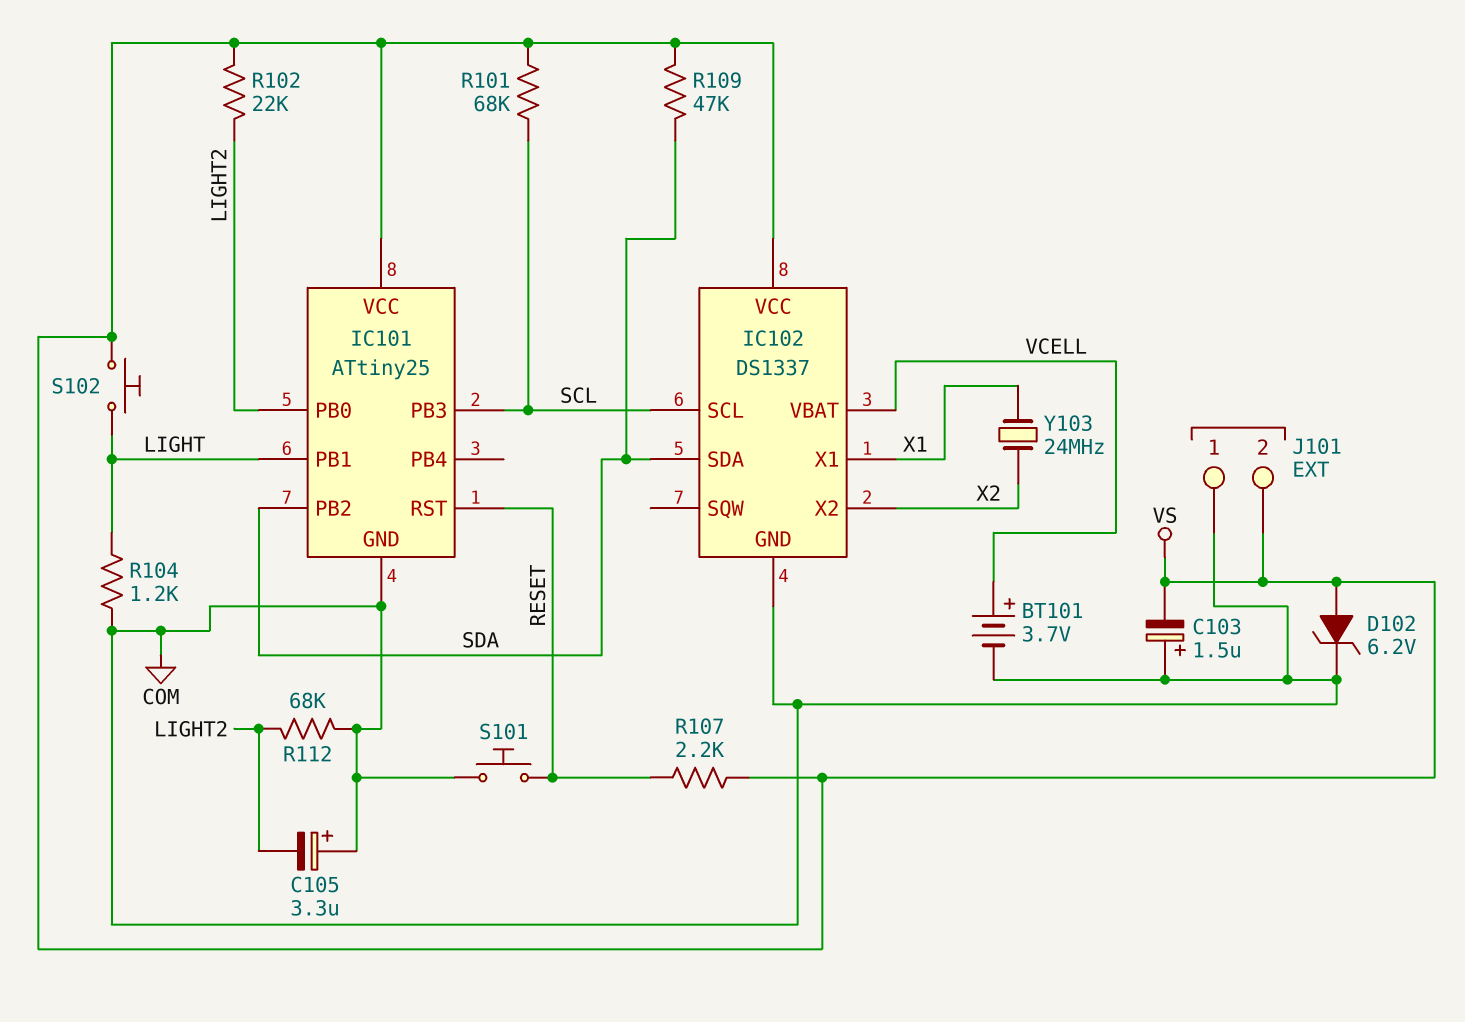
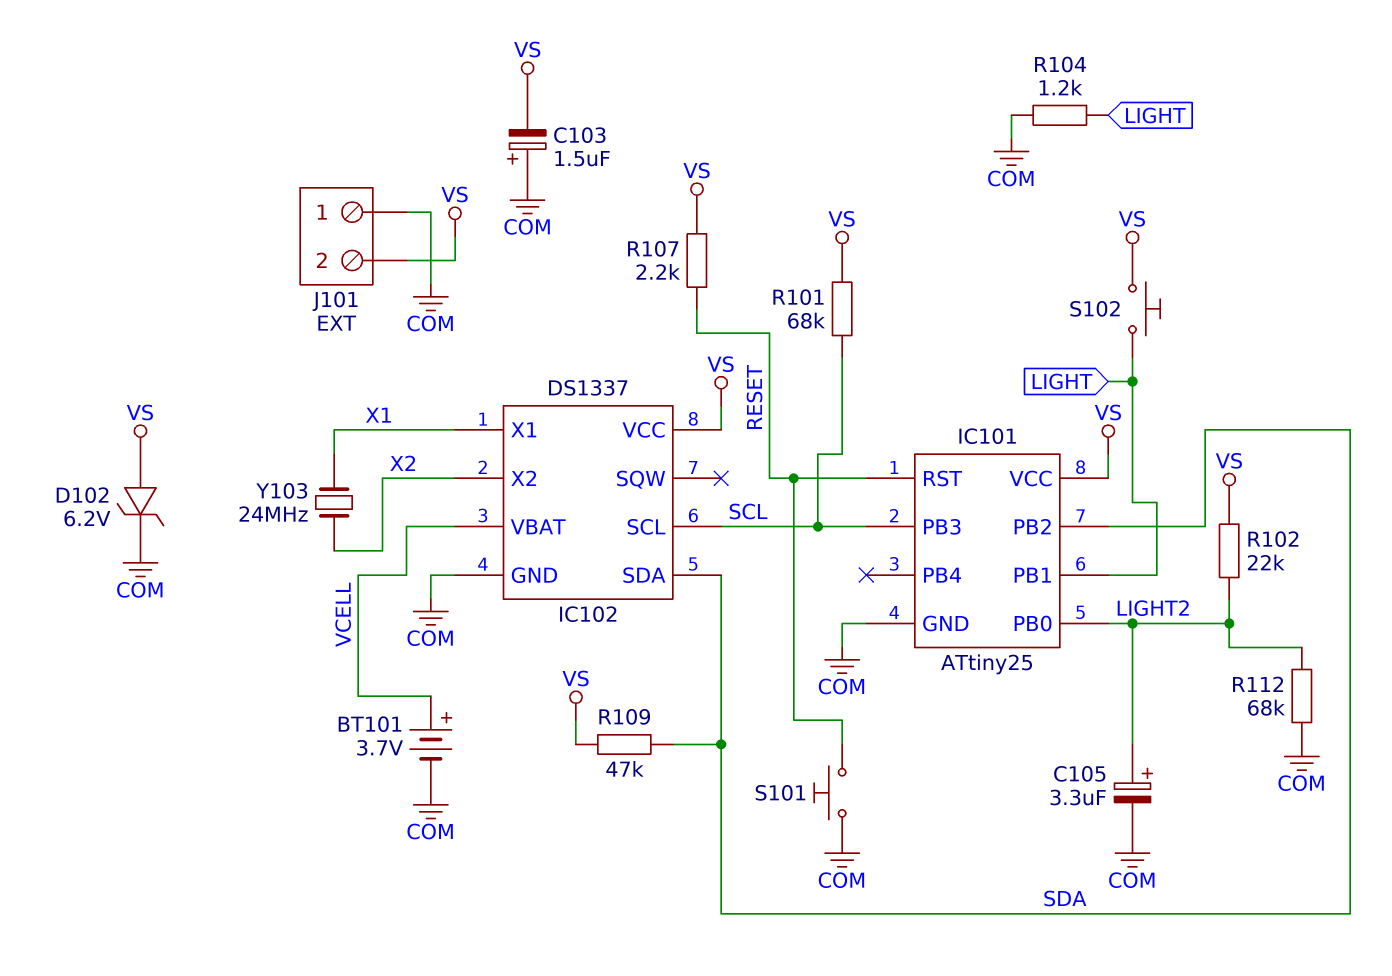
C105: 3.3uF (plus COM, minus LIGHT2) -> 3.3uF (plus LIGHT2, minus COM)

